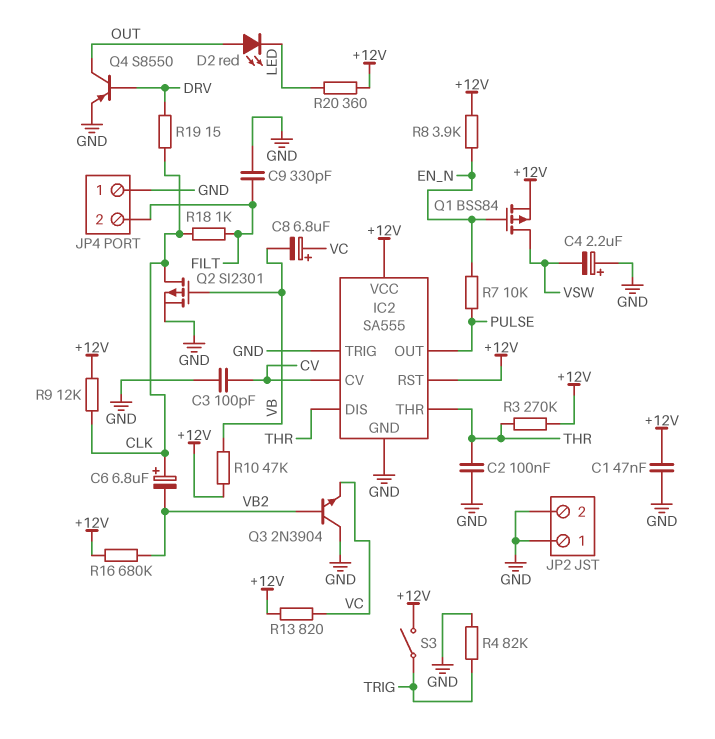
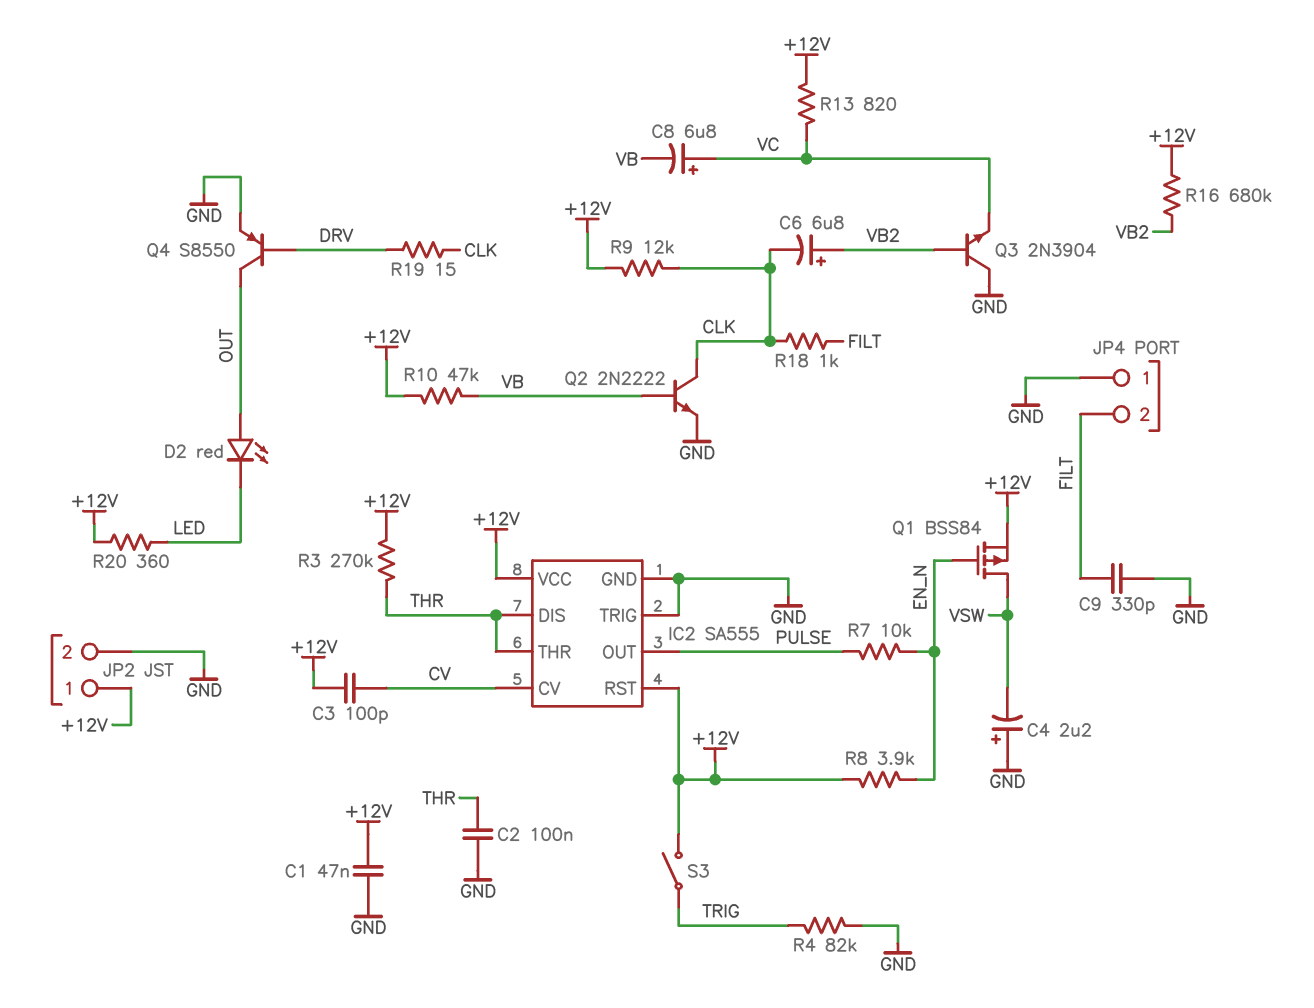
C3: 100pF (CV, GND) -> 100pF (+12V, CV)
C6: 6.8uF (plus CLK, minus VB2) -> 6.8uF (plus VB2, minus CLK)
JP2 pin 1: GND -> +12V
Q2: PMOS SI2301 (G VB, D CLK, S GND) -> NPN 2N2222 (B VB, C CLK, E GND)

